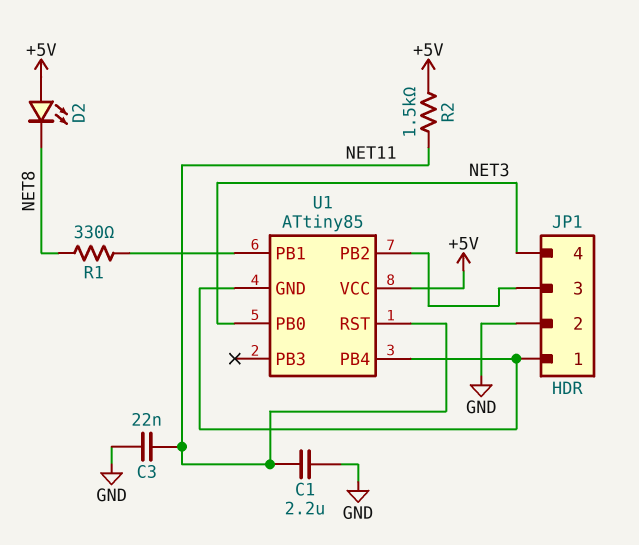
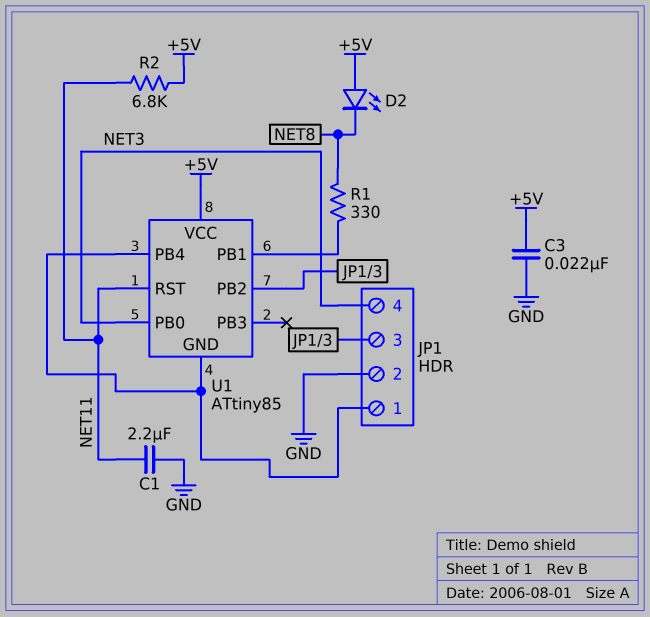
C3: 22nF (GND, NET11) -> 22nF (+5V, GND)
R2: 1.5k (+5V, NET11) -> 6.8k (+5V, NET11)

